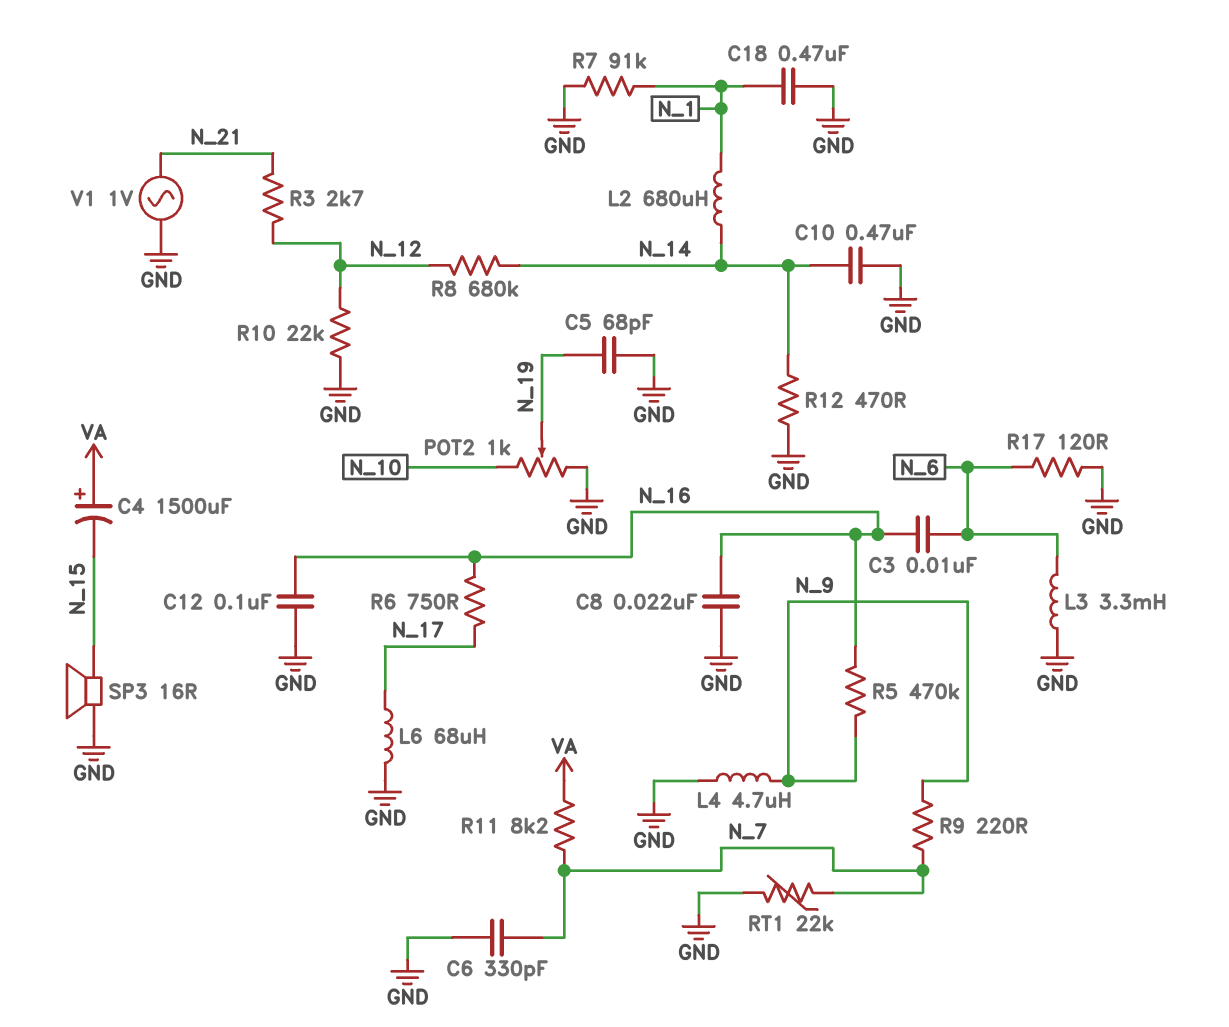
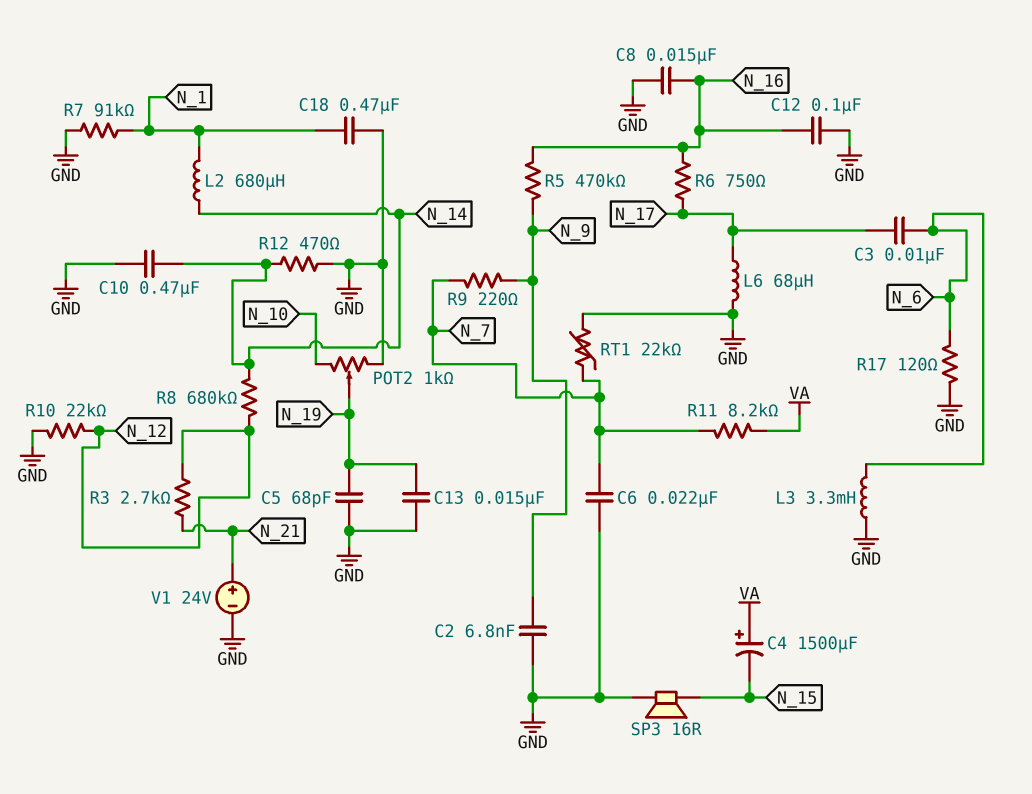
C2: none -> 6.8nF (GND, N_9)
C3: 10nF (N_6, N_16) -> 10nF (N_6, N_17)
C6: 330pF (GND, N_7) -> 22nF (GND, N_7)
C8: 22nF (GND, N_16) -> 15nF (GND, N_16)
C13: none -> 15nF (GND, N_19)
L4: 4.7uH (GND, N_9) -> none
V1: AC 1V (GND, N_21) -> 24V (plus N_21, minus GND)

